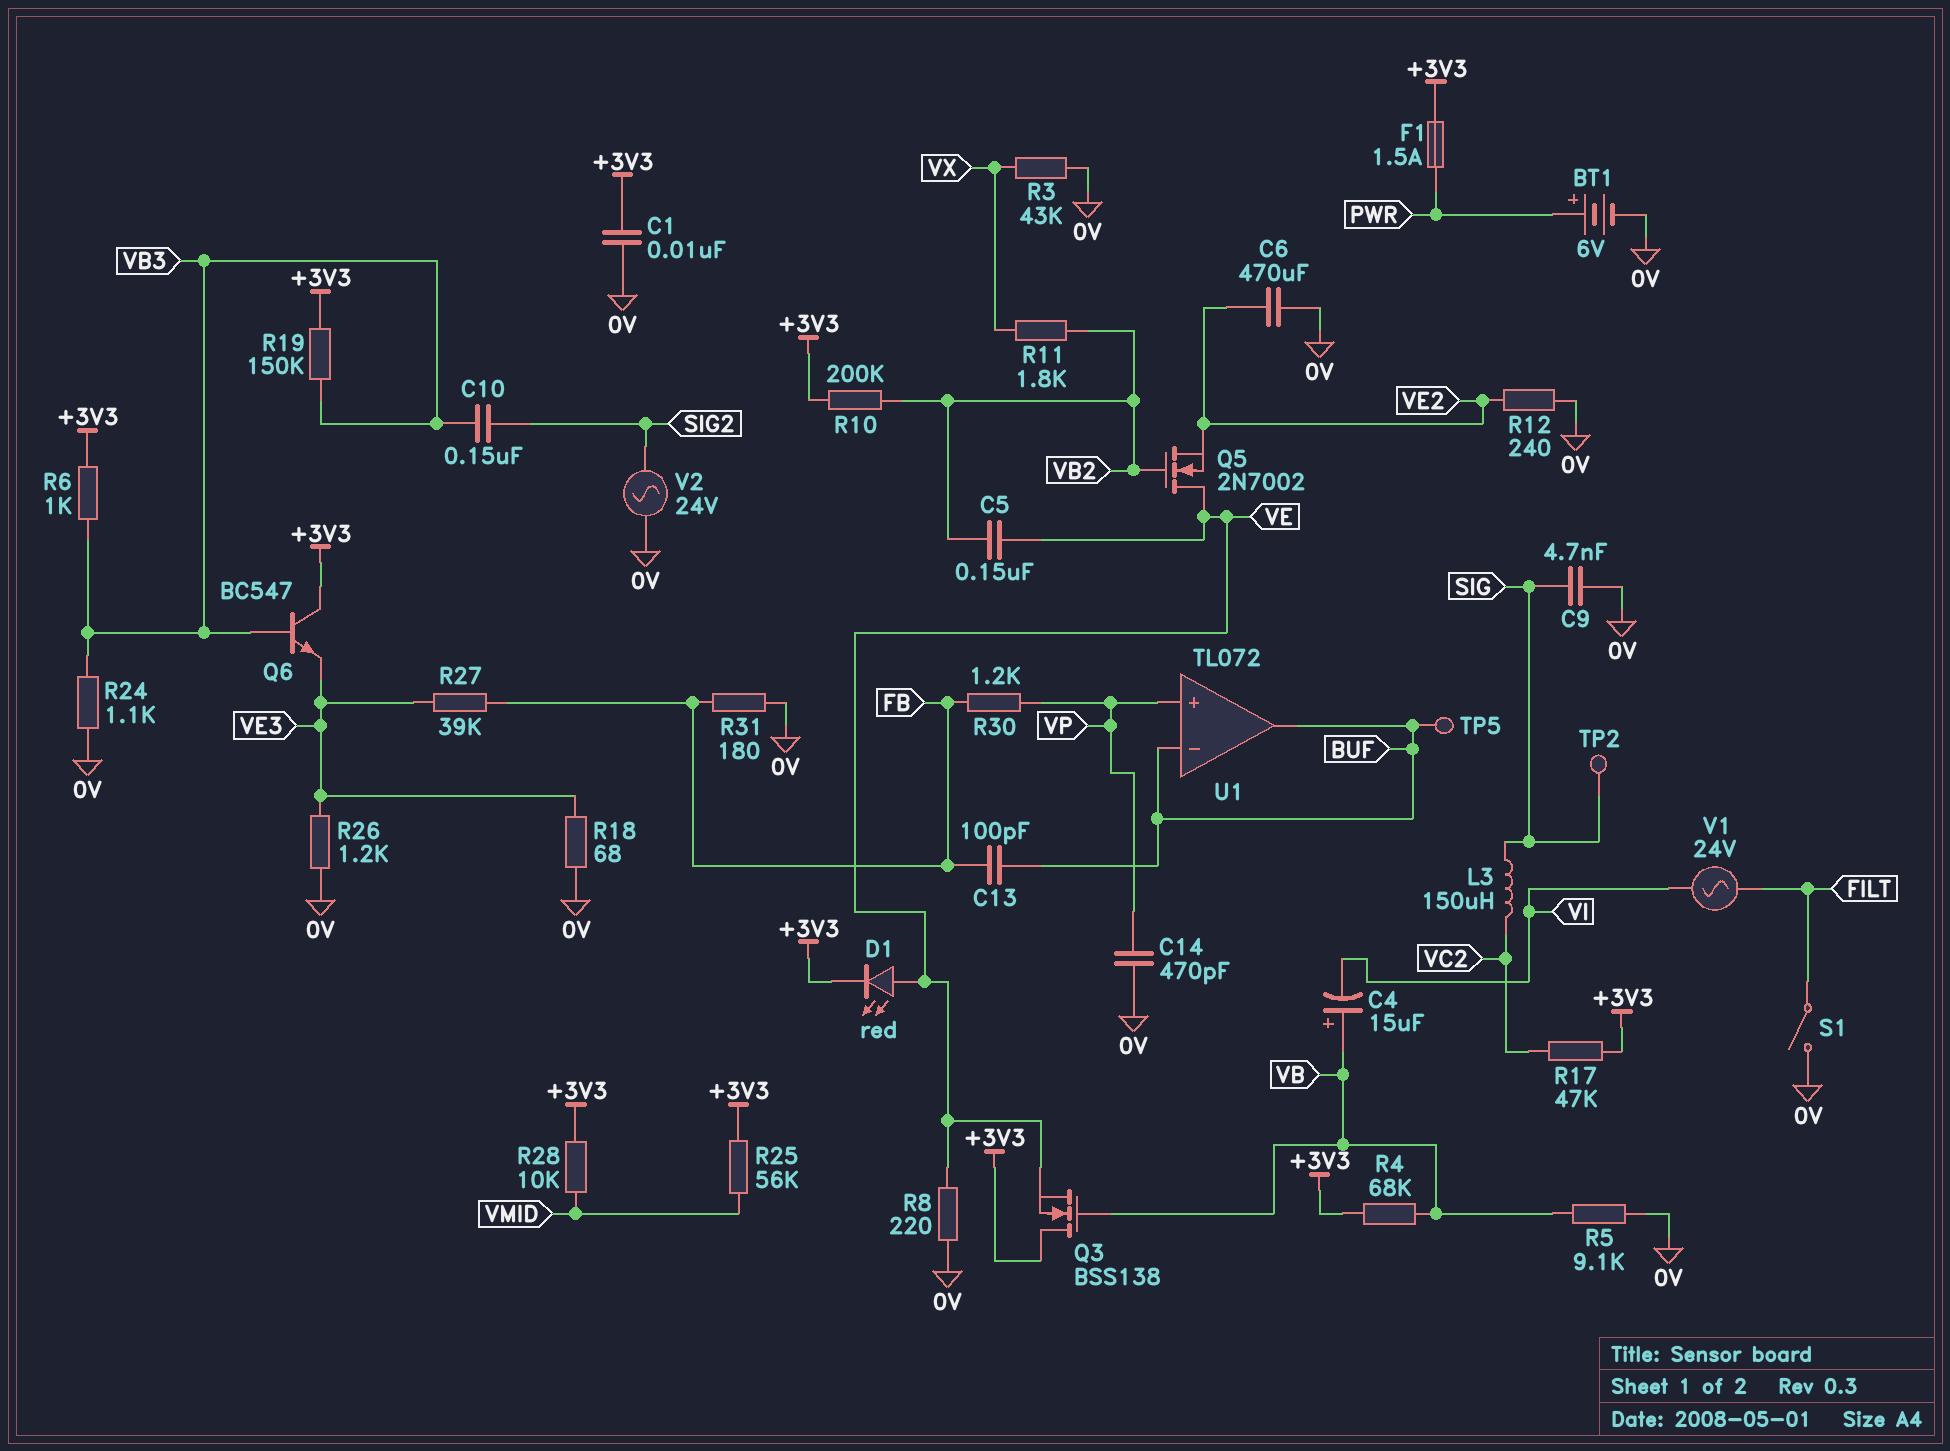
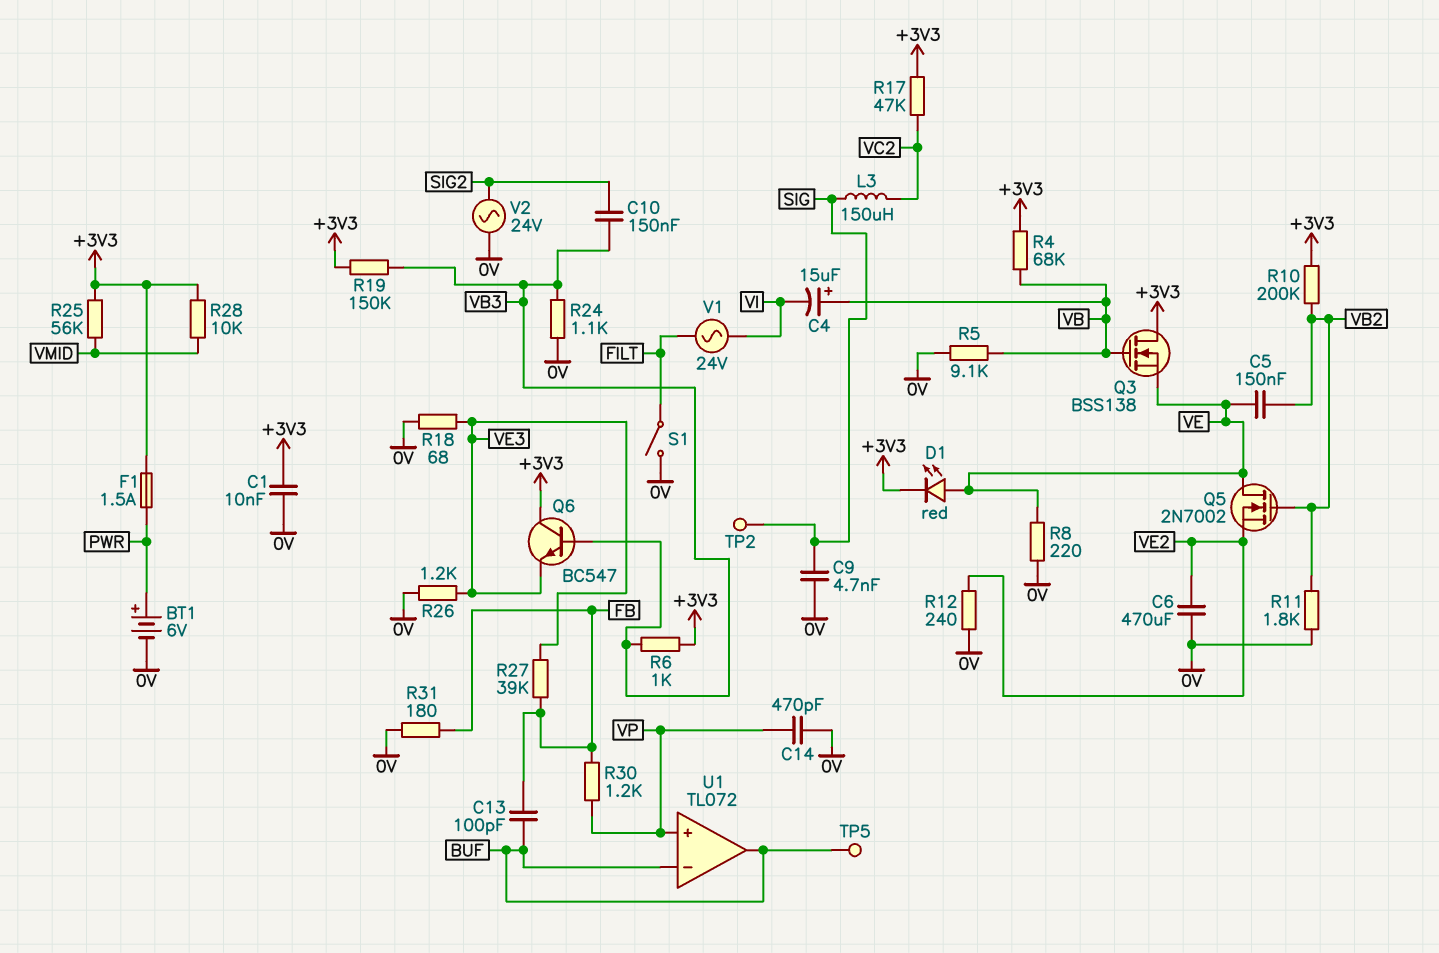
R3: 43k (0V, VX) -> none
R11: 1.8k (VB2, VX) -> 1.8k (0V, VB2)

